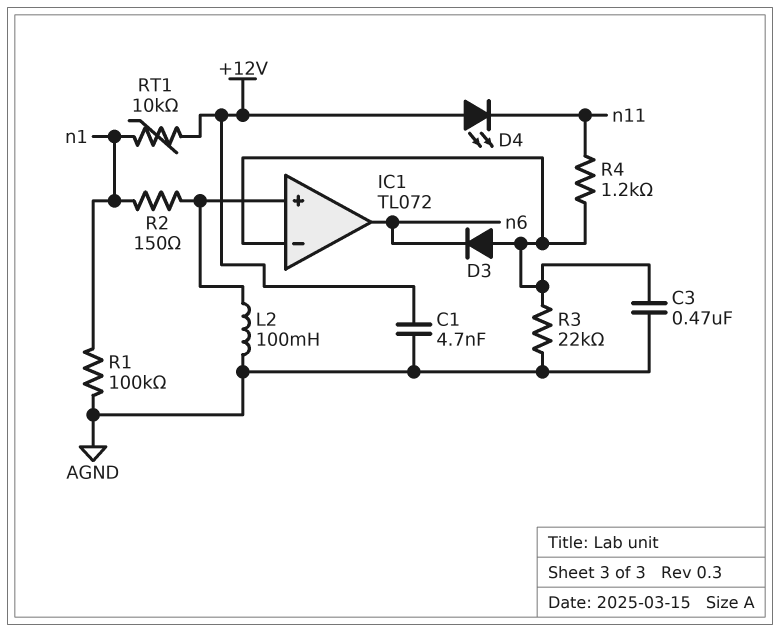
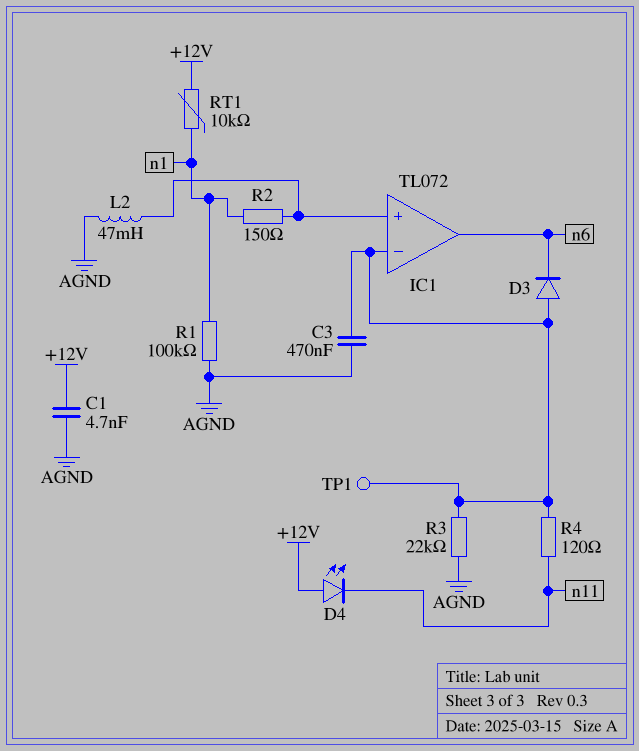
L2: 100mH (AGND, IC1/in+) -> 47mH (AGND, IC1/in+)
R4: 1.2k (IC1/in-, n11) -> 120 (IC1/in-, n11)
TP1: none -> test point (IC1/in-)

